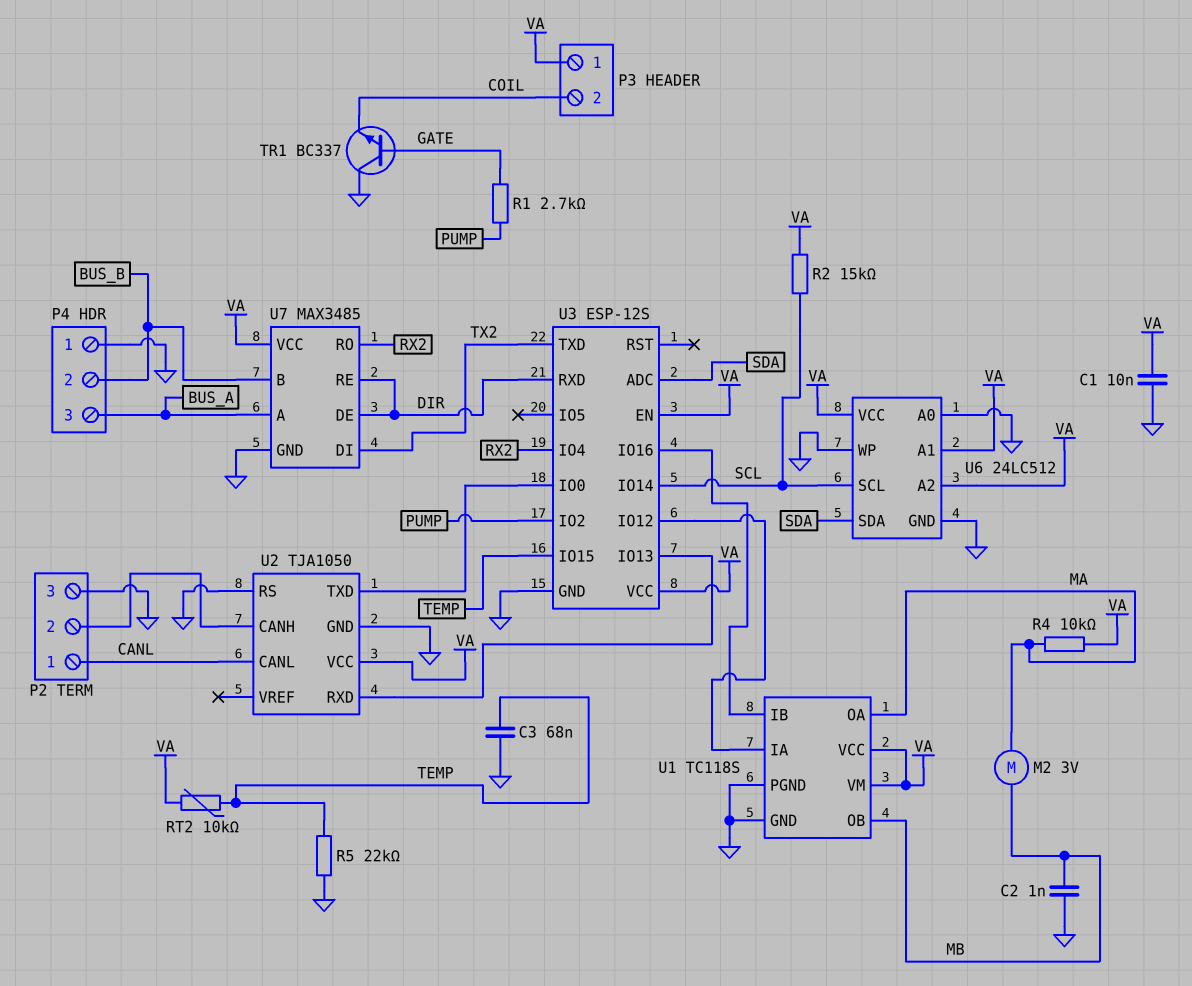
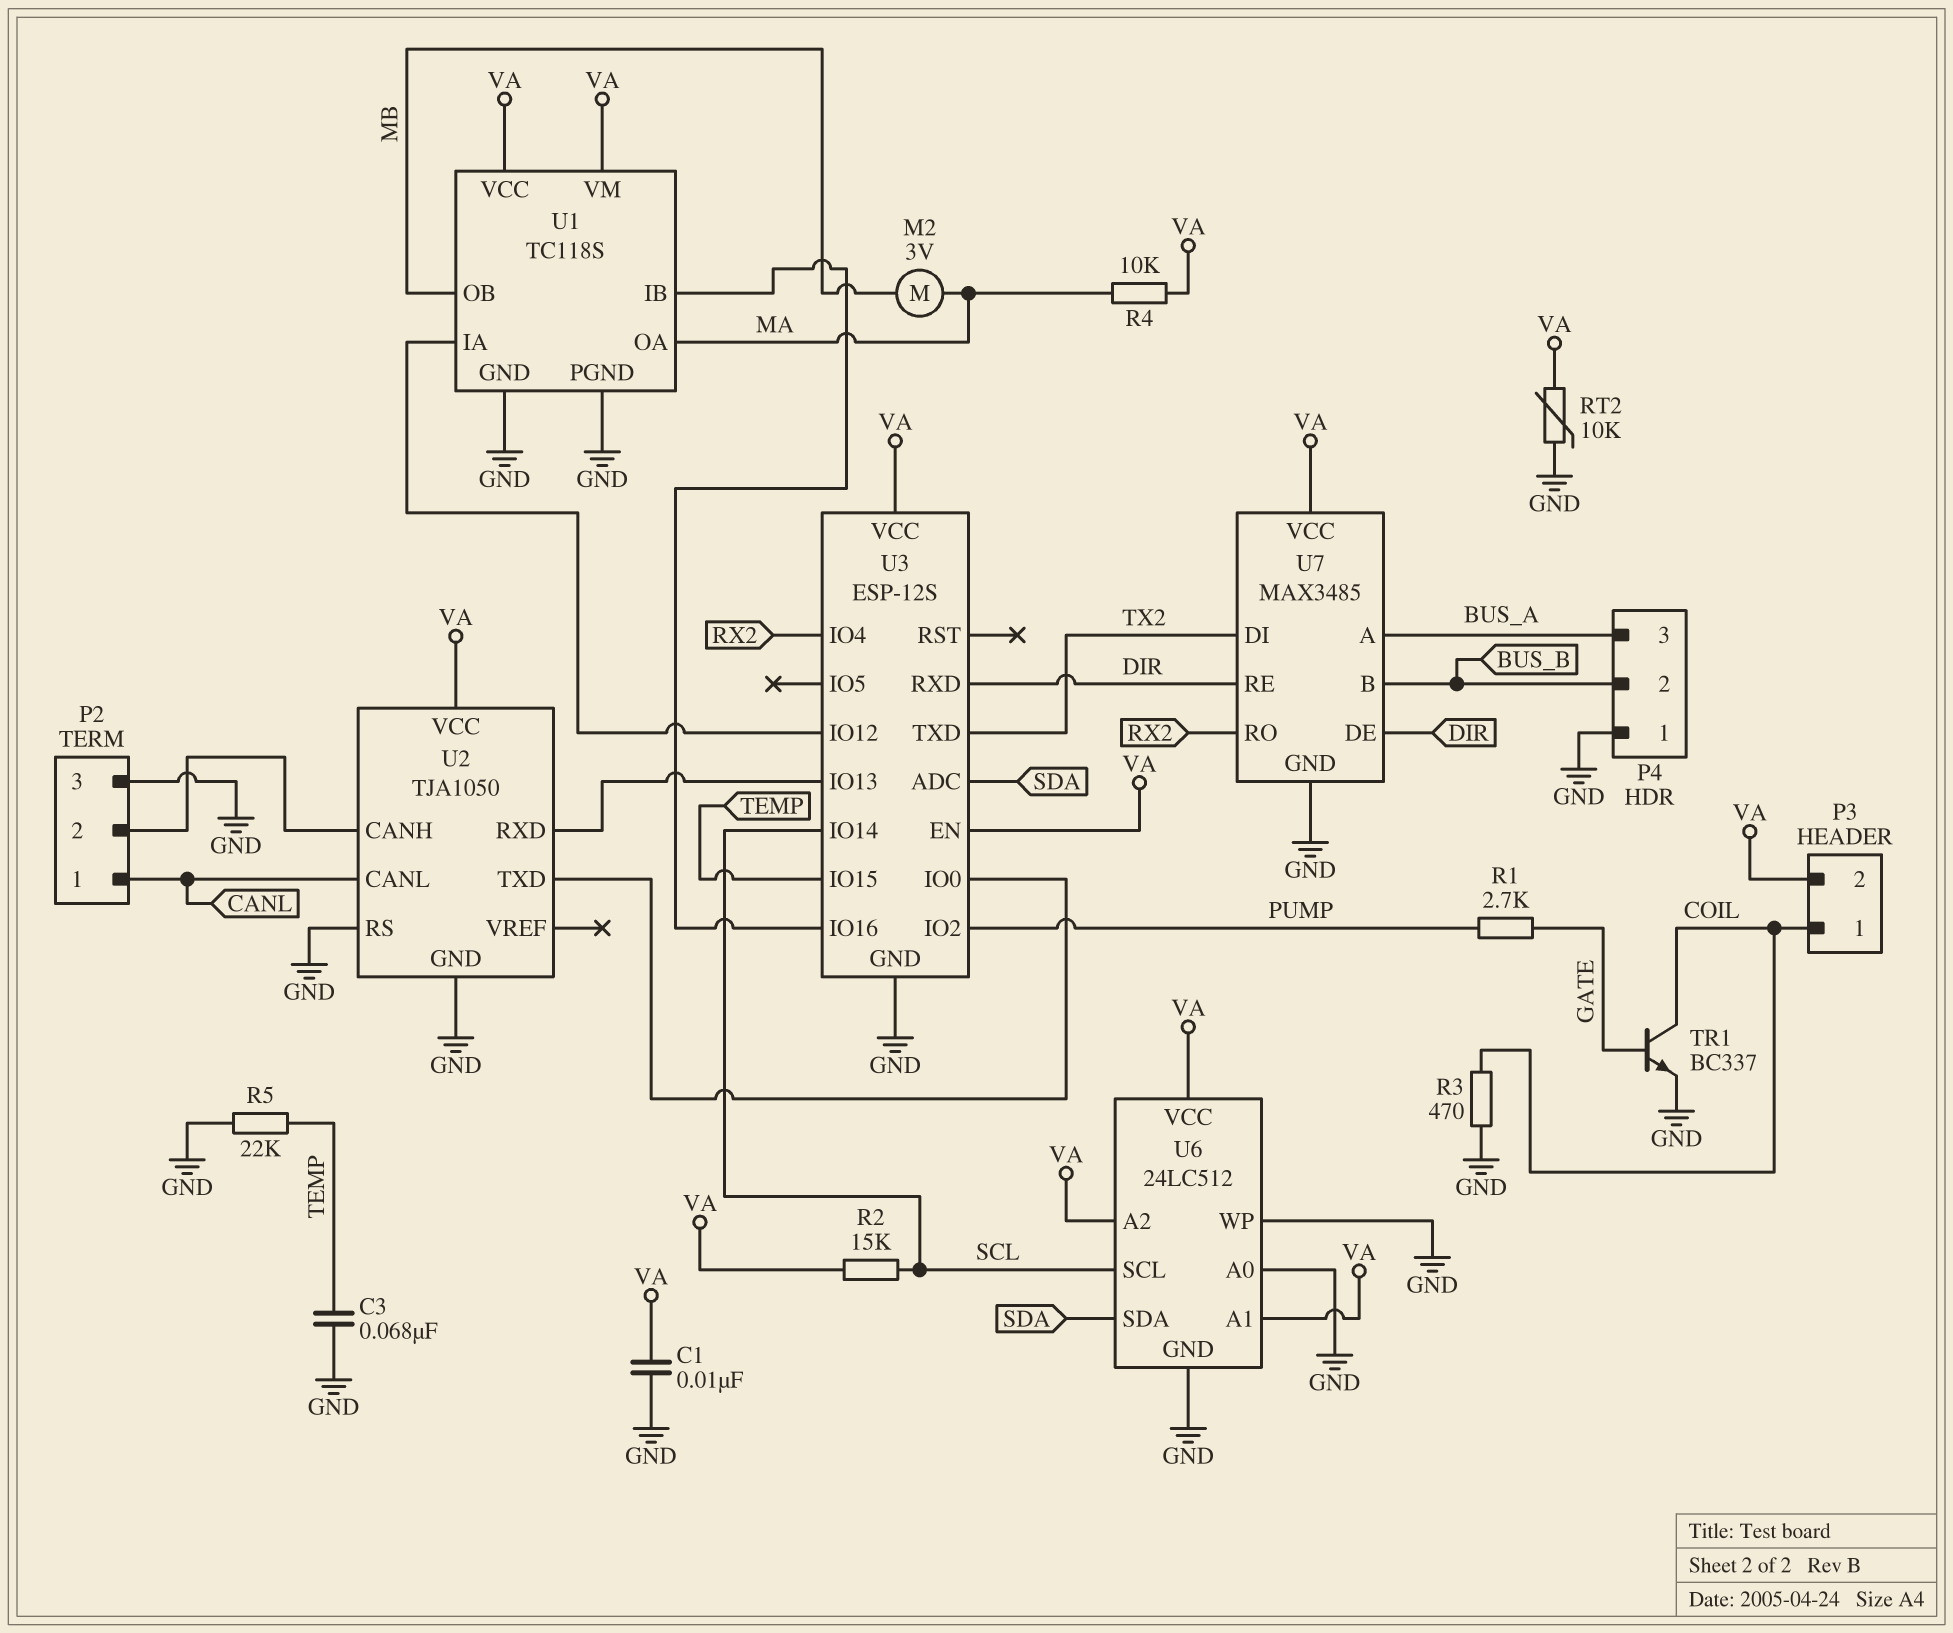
C2: 1nF (GND, MB) -> none
P3 pin 1: VA -> COIL
P3 pin 2: COIL -> VA
R3: none -> 470 (COIL, GND)
RT2: 10k (TEMP, VA) -> 10k (GND, VA)
TR1: NPN BC337 (B GATE, C GND, E COIL) -> NPN BC337 (B GATE, C COIL, E GND)

